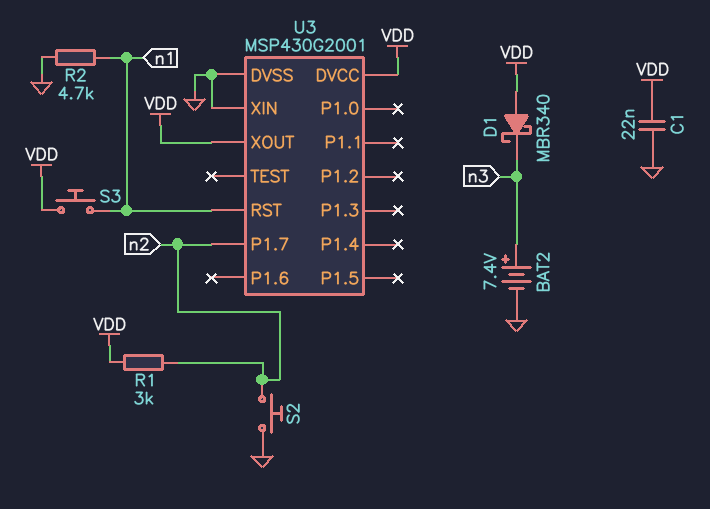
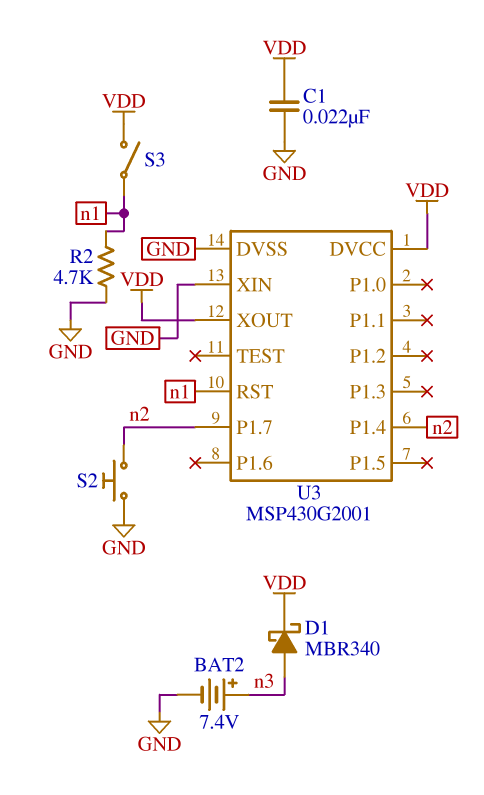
D1: schottky MBR340 (A VDD, K n3) -> schottky MBR340 (A n3, K VDD)
R1: 3k (VDD, n2) -> none
S3: button (VDD, n1) -> switch (VDD, n1)
U3 pin P1.4: none -> n2

